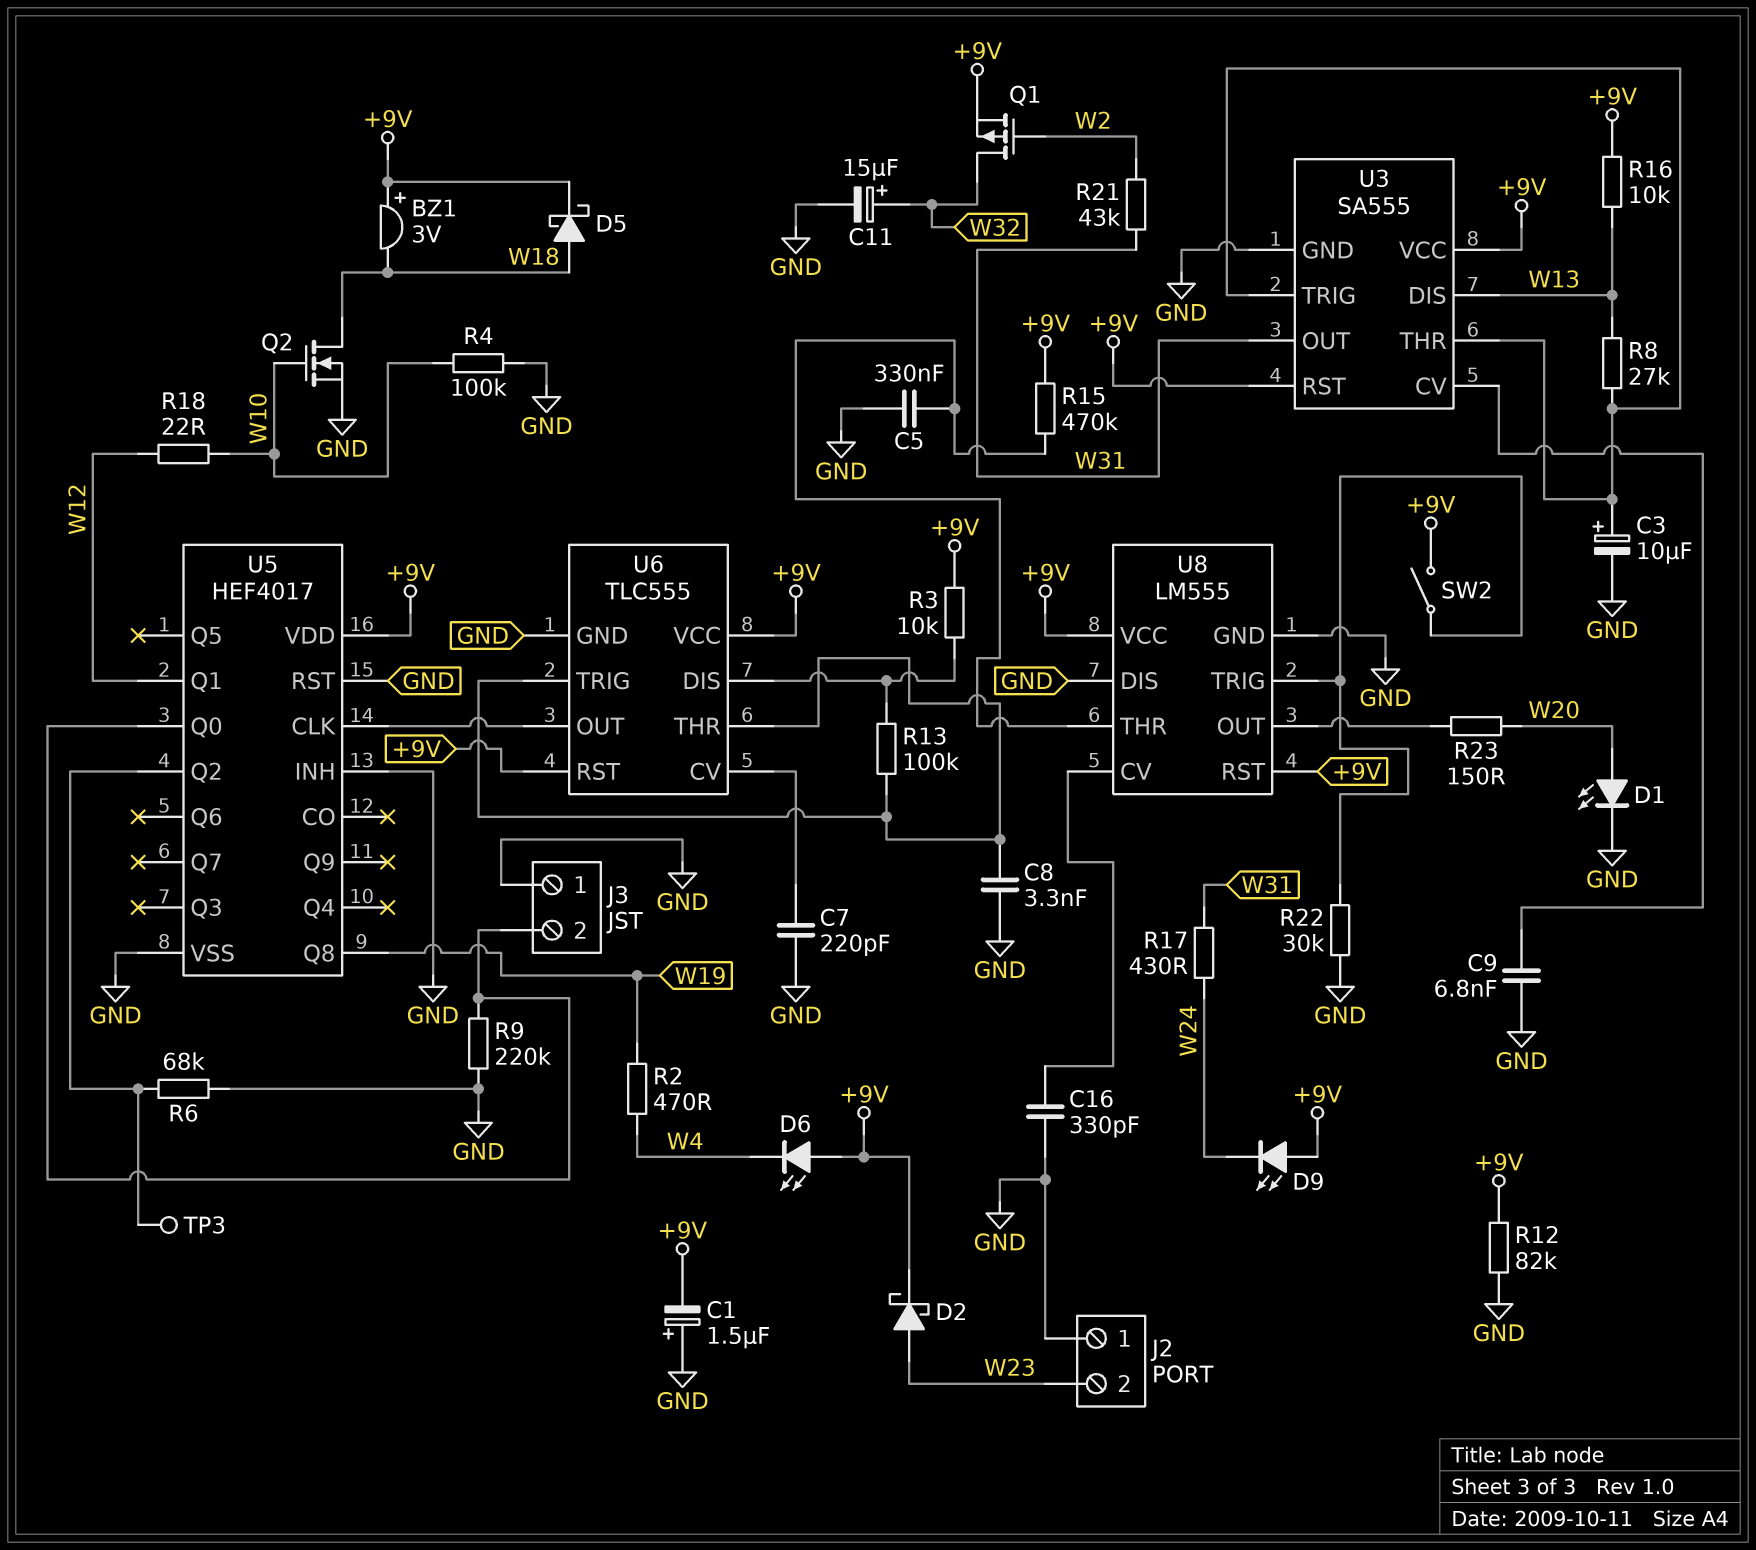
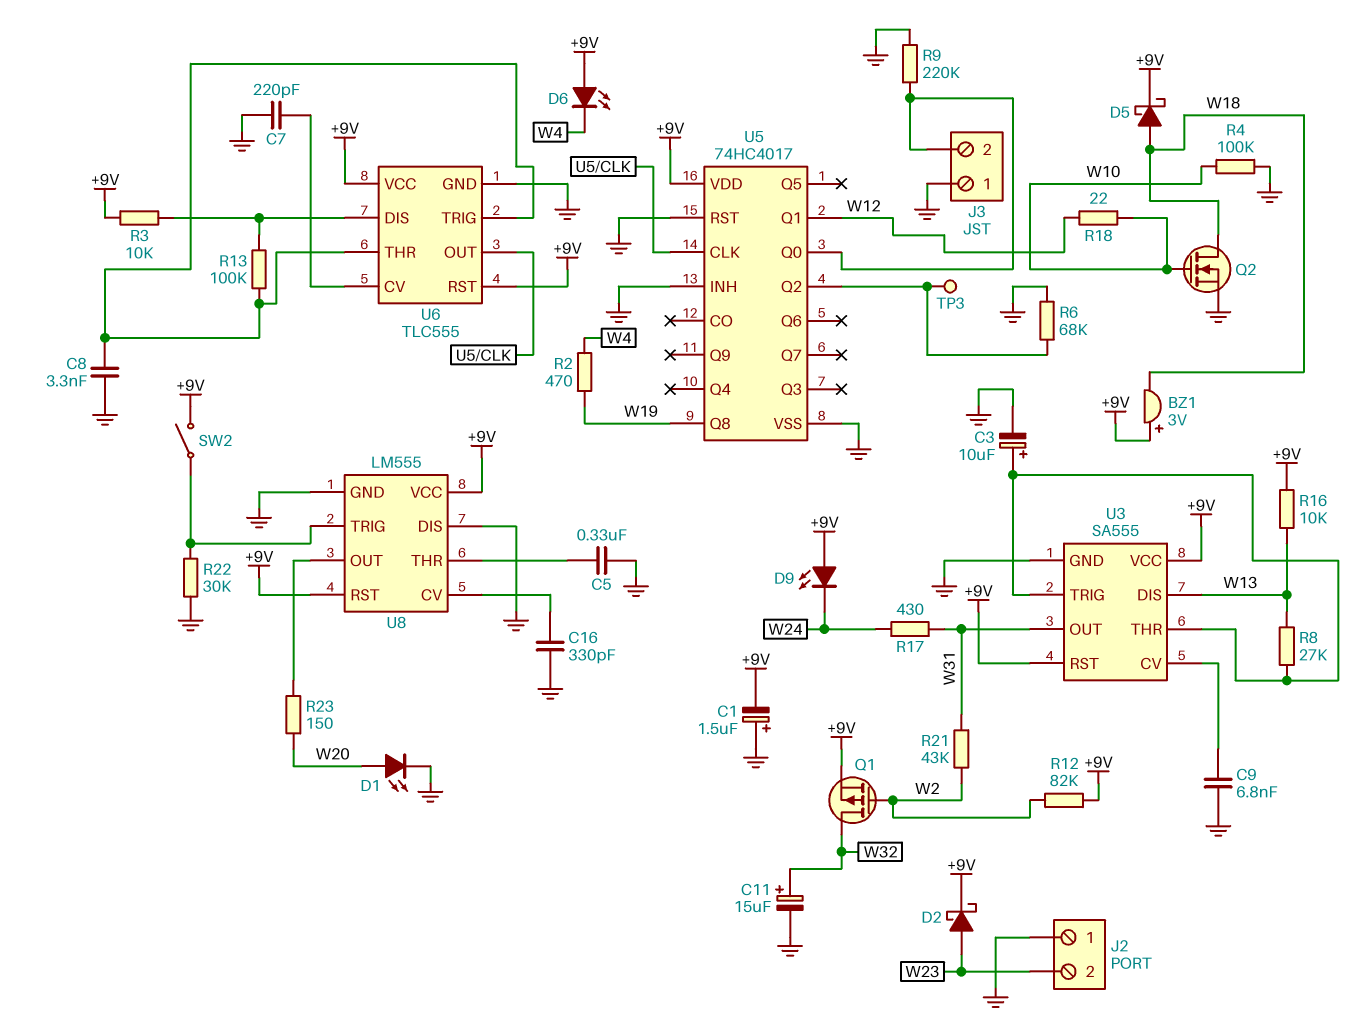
R12: 82k (+9V, GND) -> 82k (+9V, W2)
R15: 470k (+9V, U8/THR) -> none
U5: HEF4017 -> 74HC4017

